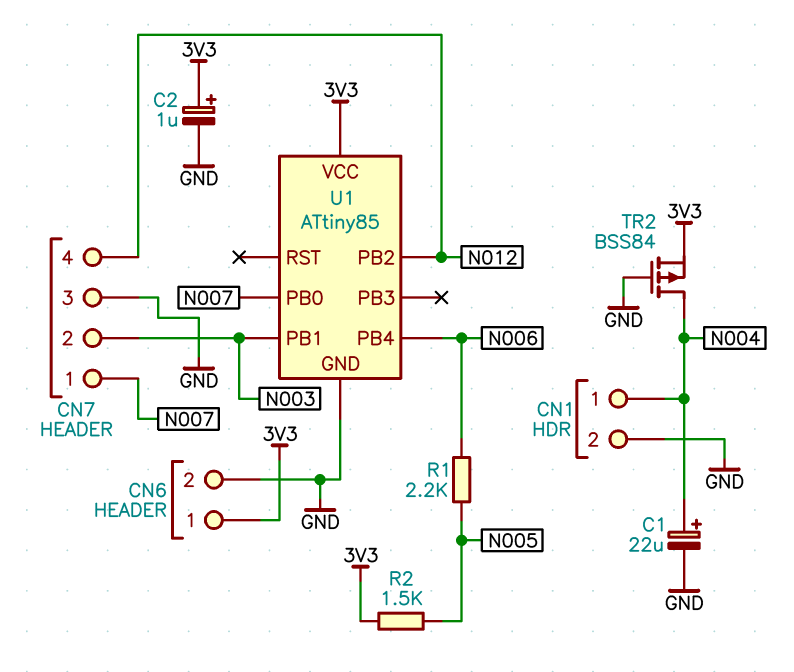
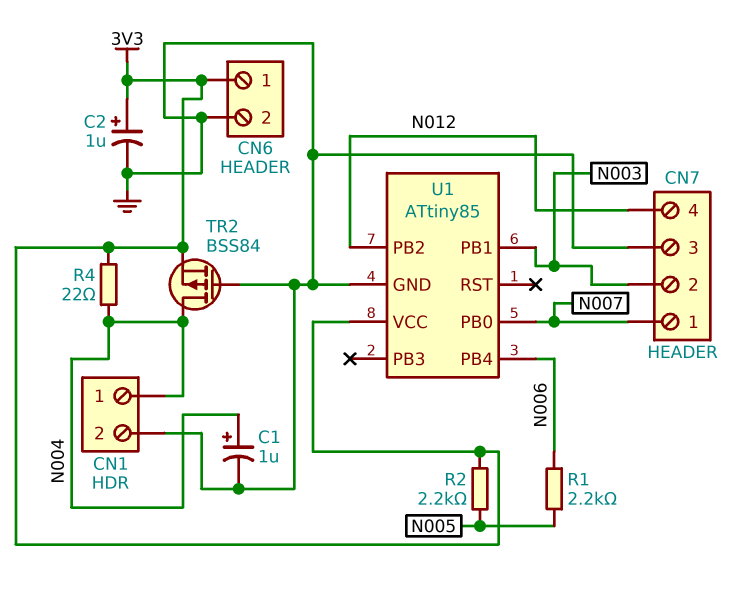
C1: 22uF (plus N004, minus GND) -> 1uF (plus N004, minus GND)
R2: 1.5k (3V3, N005) -> 2.2k (3V3, N005)
R4: none -> 22 (3V3, N004)

